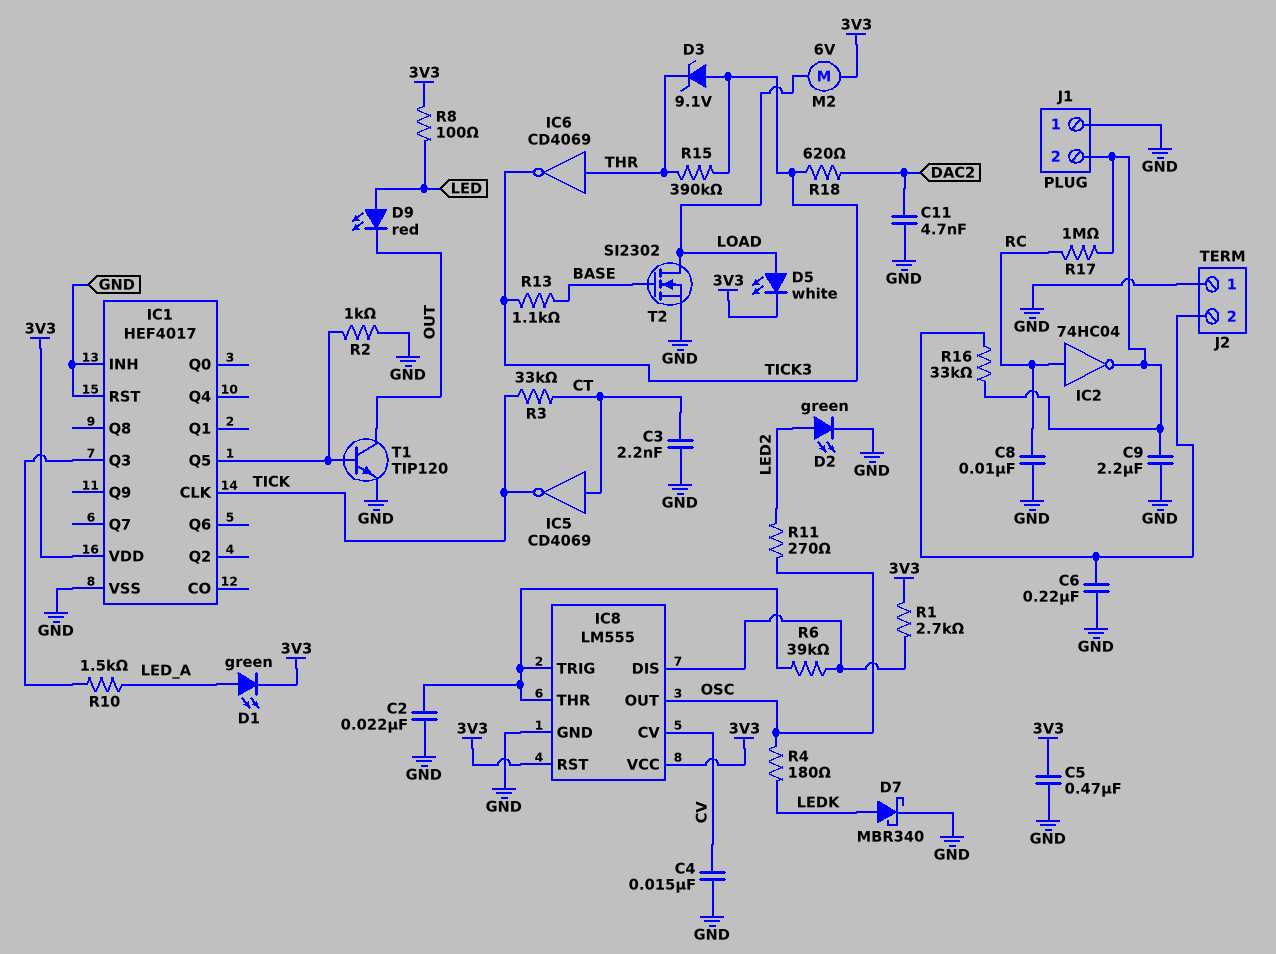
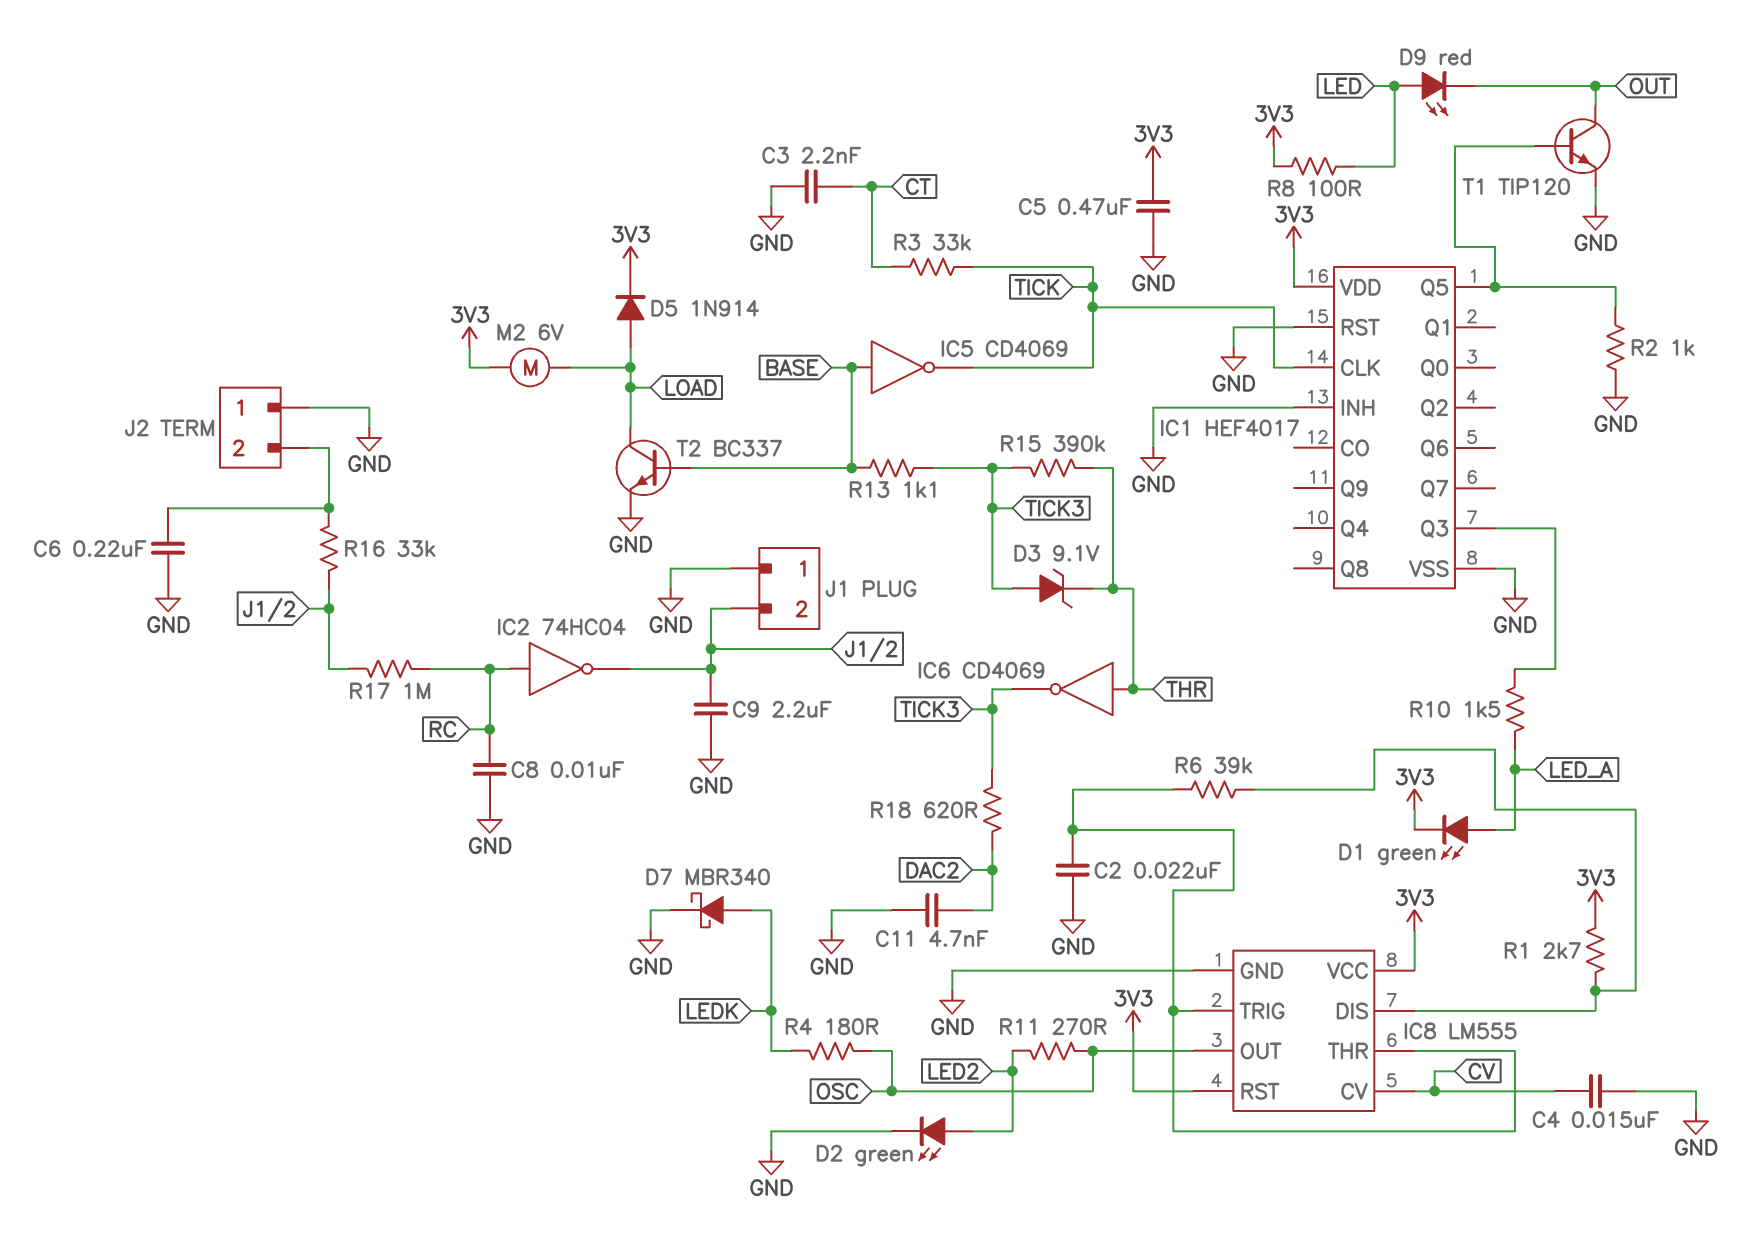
D5: LED white (A LOAD, K 3V3) -> diode 1N914 (A LOAD, K 3V3)
IC5: NOT CD4069 (in CT, out TICK) -> NOT CD4069 (in BASE, out TICK)
T2: NMOS SI2302 (G BASE, D LOAD, S GND) -> NPN BC337 (B BASE, C LOAD, E GND)

